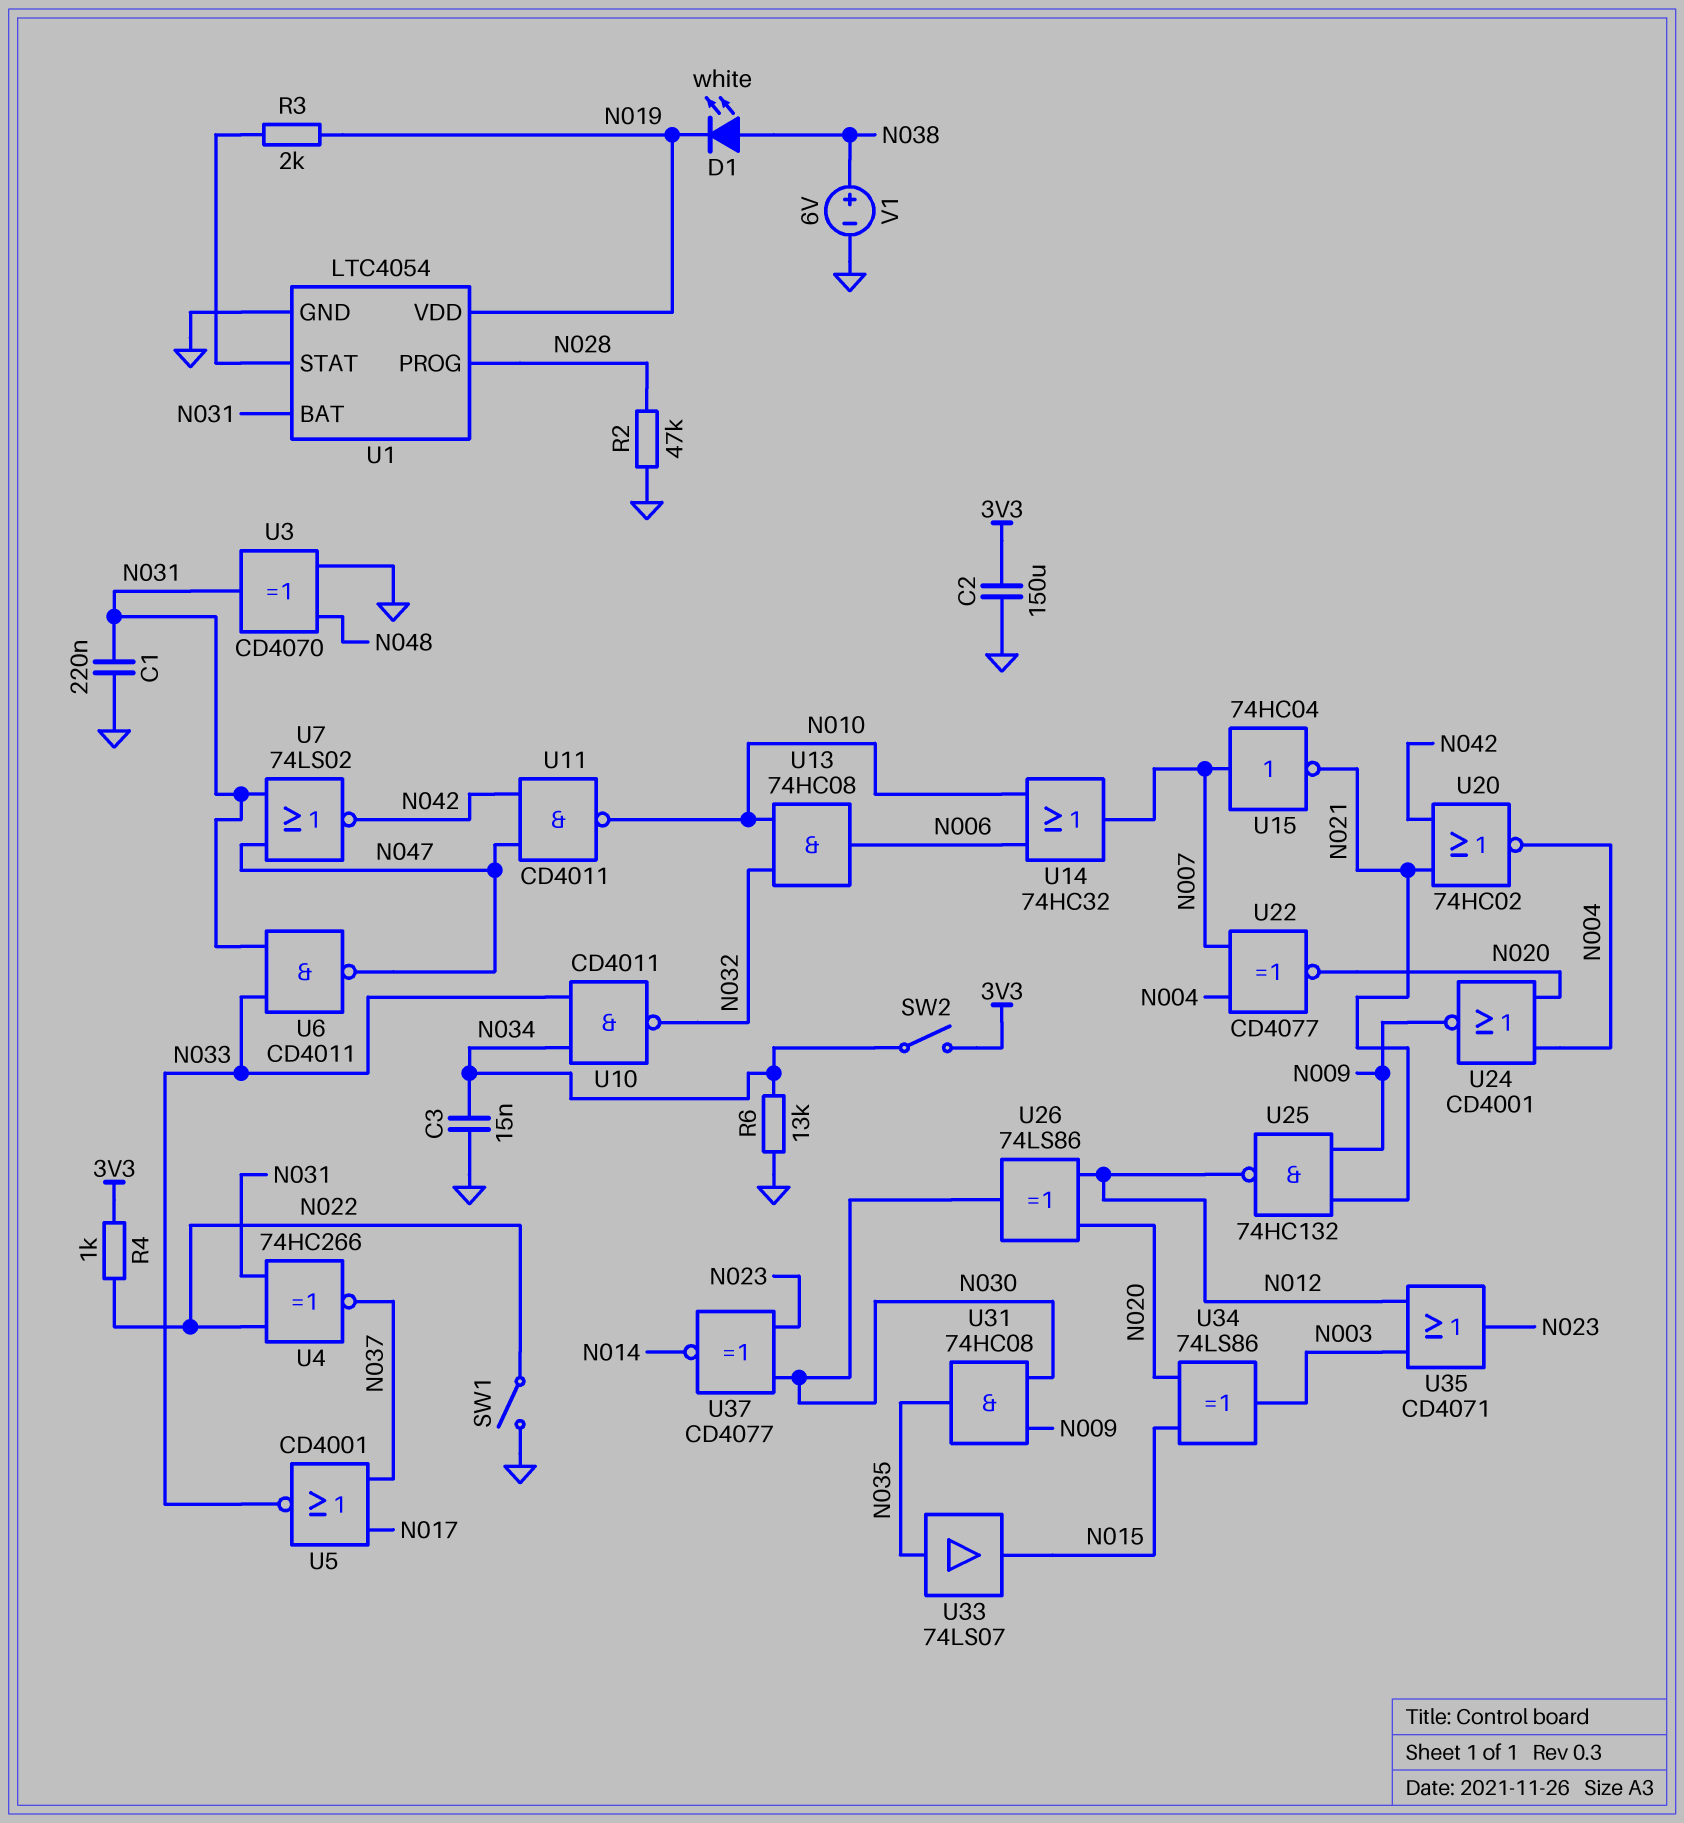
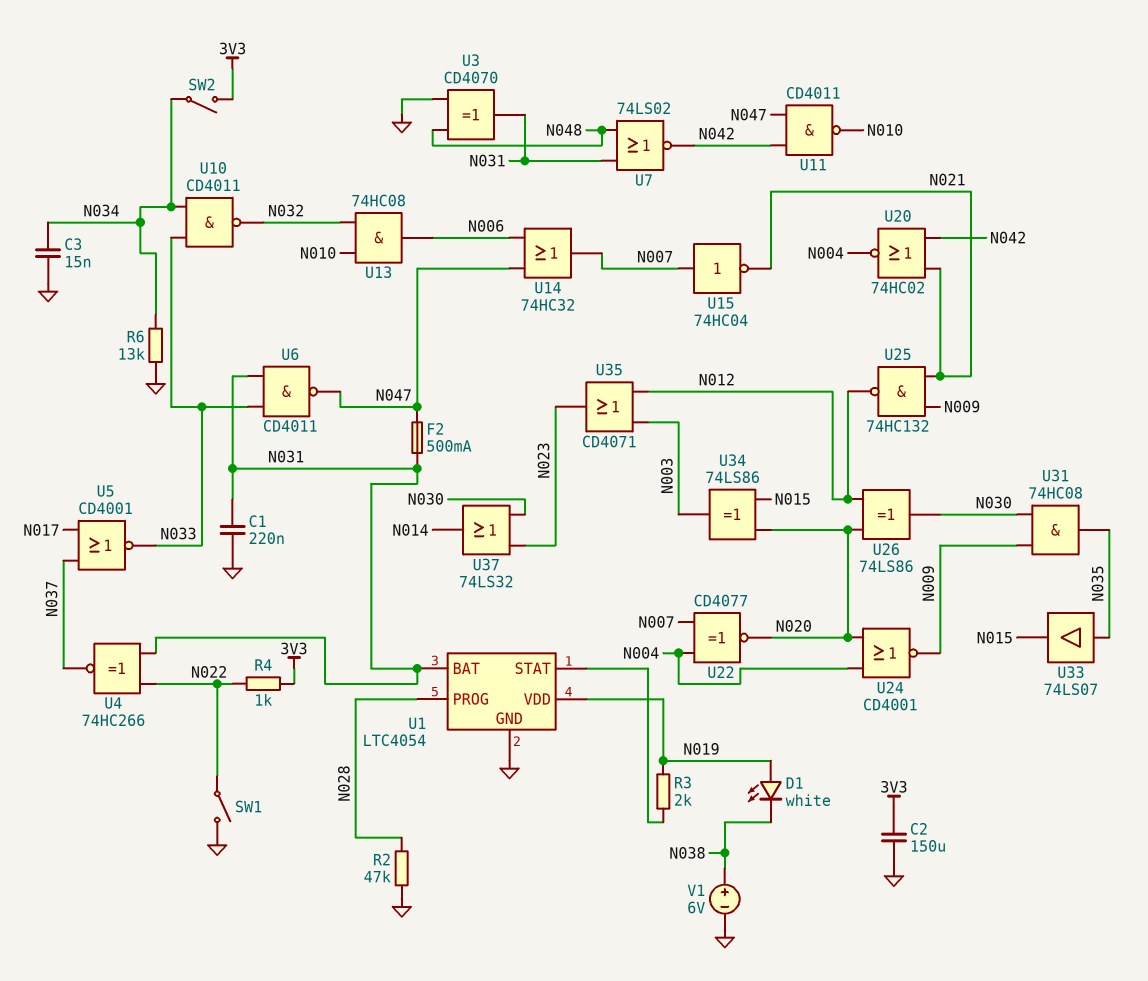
D1: LED white (A N038, K N019) -> LED white (A N019, K N038)
F2: none -> 500mA (N031, N047)
U7: NOR 74LS02 (in N031, in N047, out N042) -> NOR 74LS02 (in N031, in N048, out N042)
U14: OR 74HC32 (in N006, in N010, out N007) -> OR 74HC32 (in N006, in N047, out N007)
U37: XNOR CD4077 (in N023, in N030, out N014) -> OR 74LS32 (in N023, in N030, out N014)

